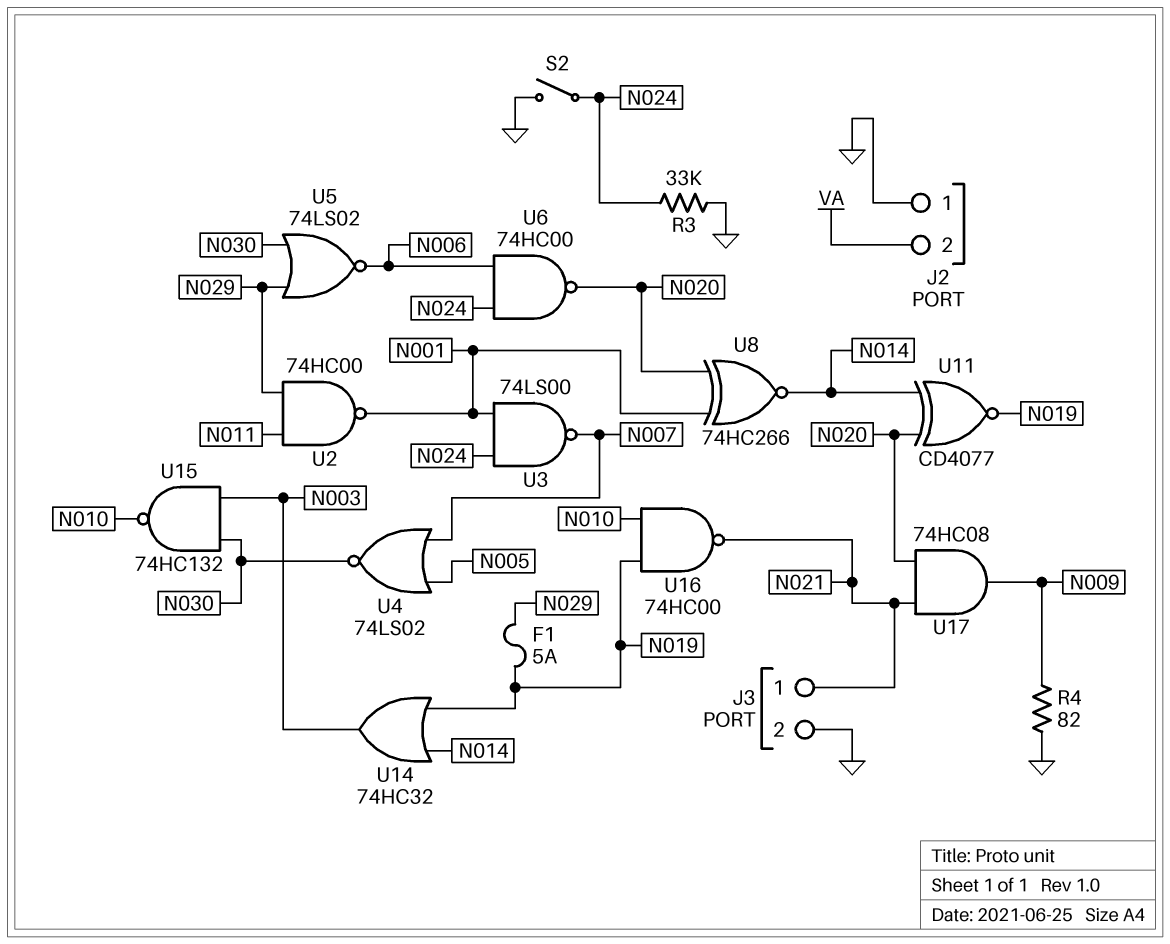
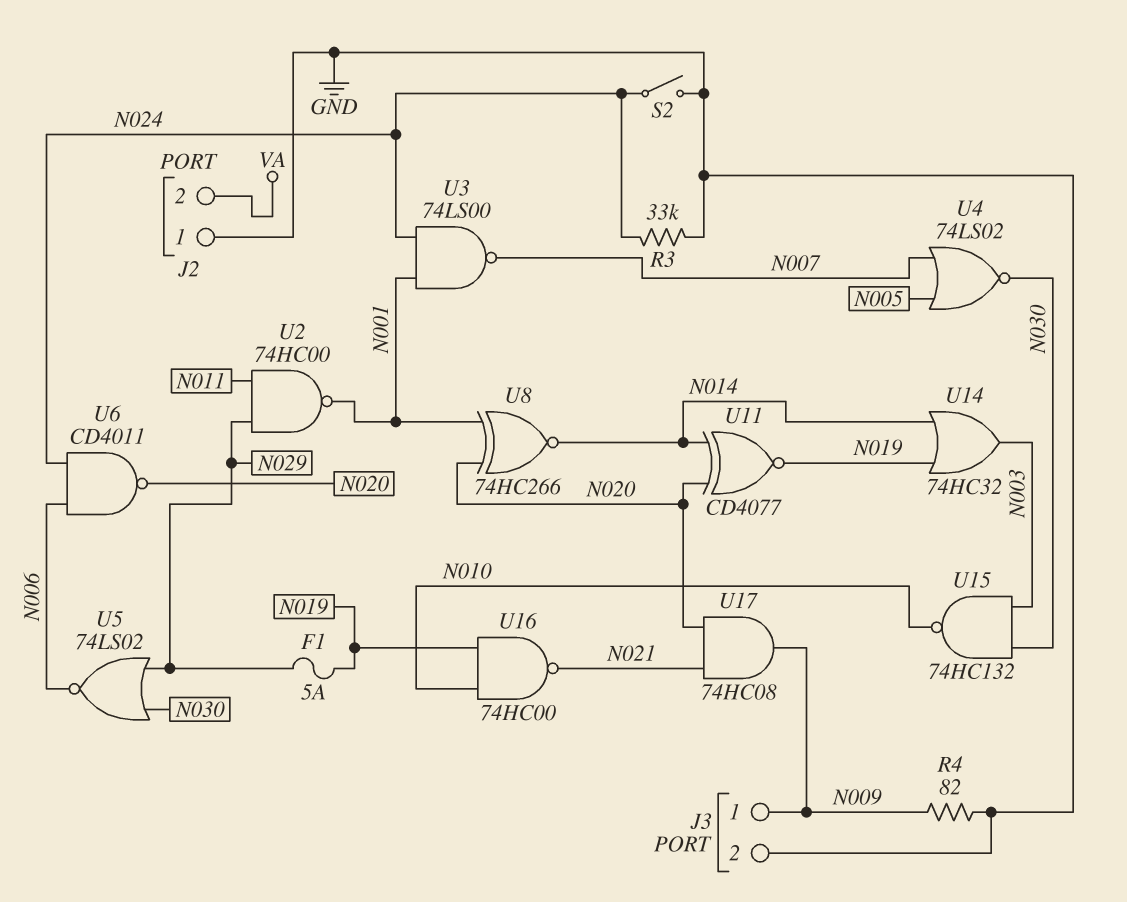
J3 pin 1: N021 -> N009
U6: NAND 74HC00 (in N006, in N024, out N020) -> NAND CD4011 (in N006, in N024, out N020)

